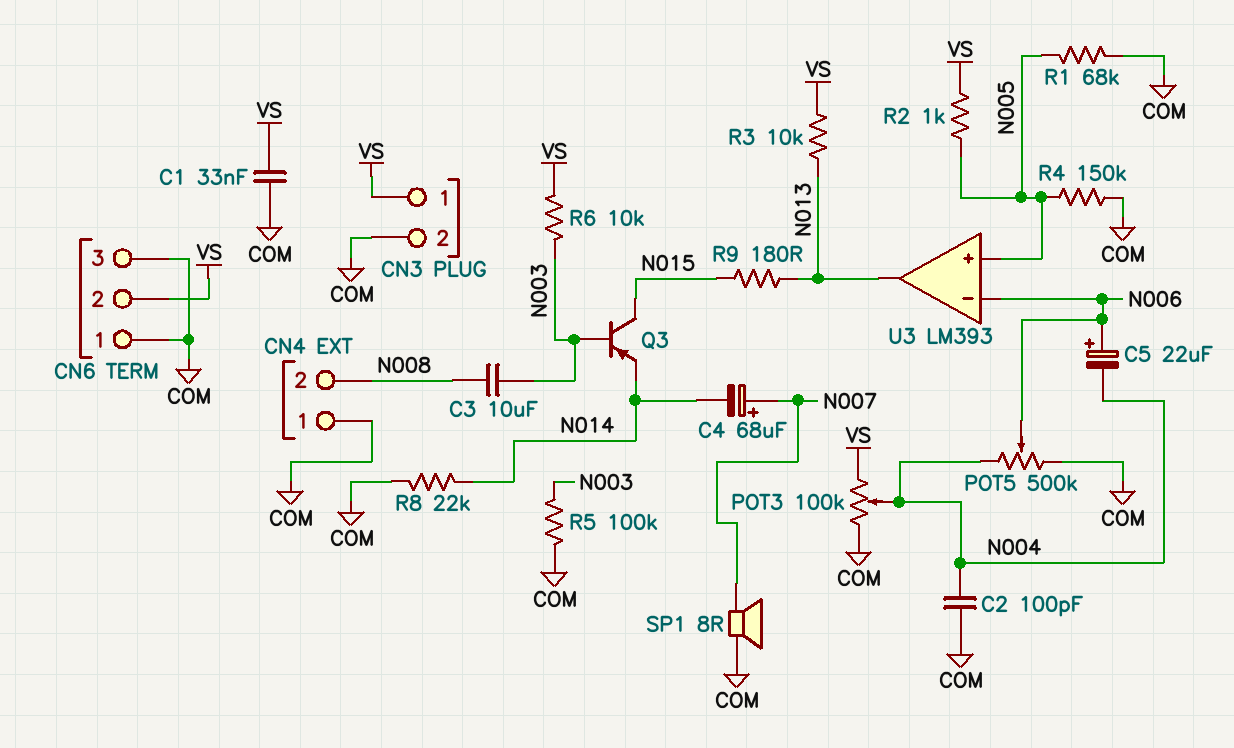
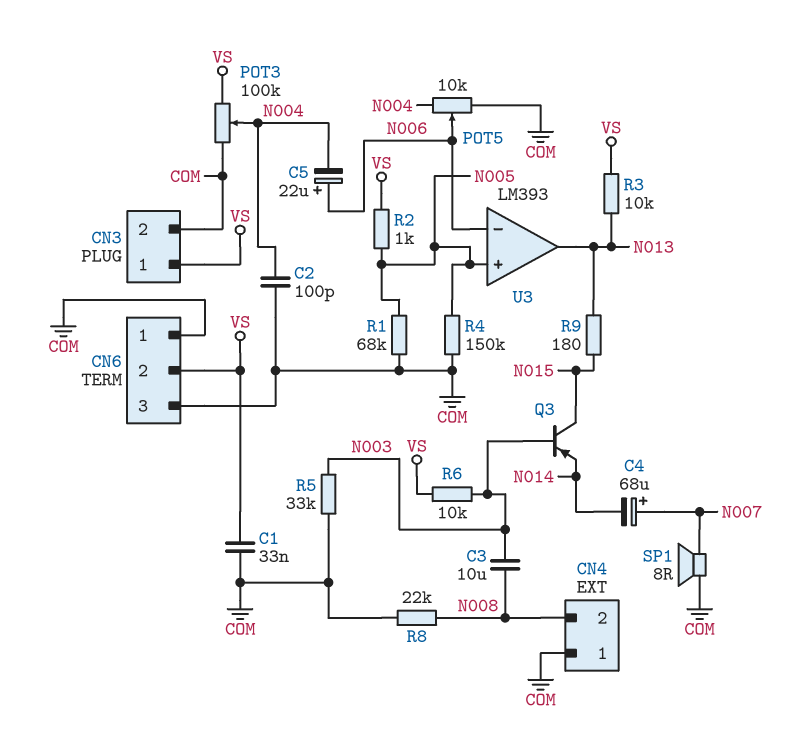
POT5: 500k (COM, N004, wiper N006) -> 10k (COM, N004, wiper N006)
R5: 100k (COM, N003) -> 33k (COM, N003)
R8: 22k (COM, N014) -> 22k (COM, N008)

